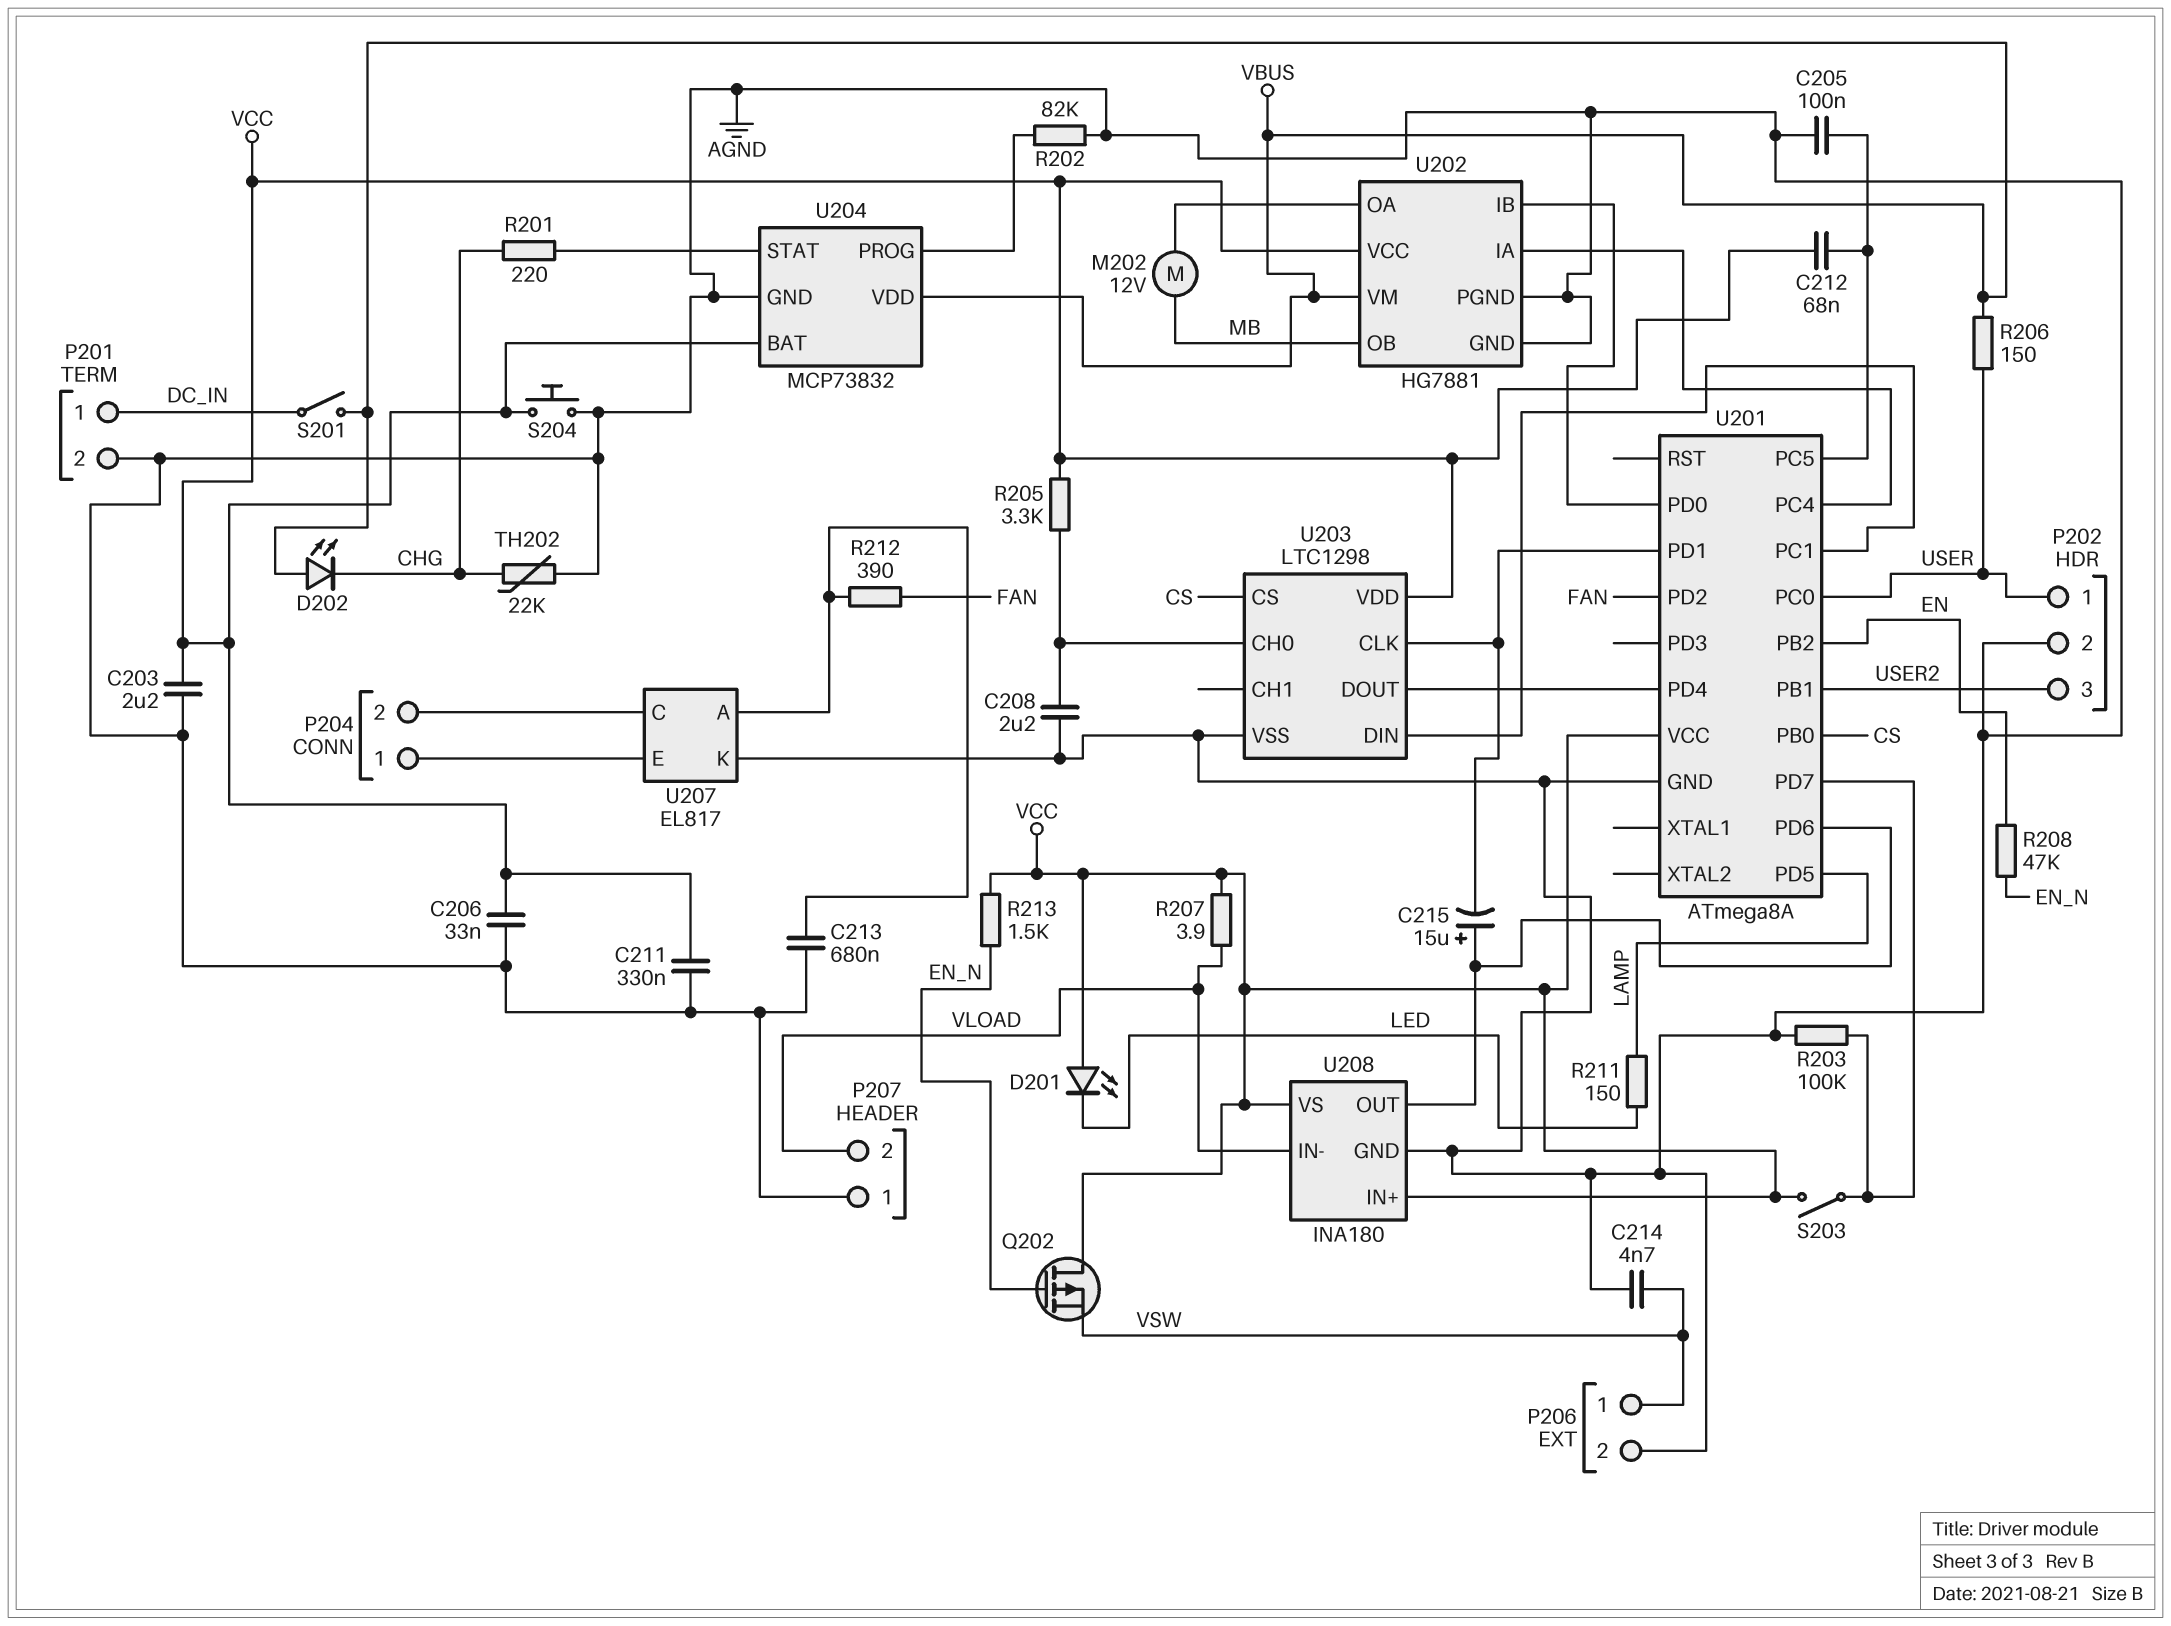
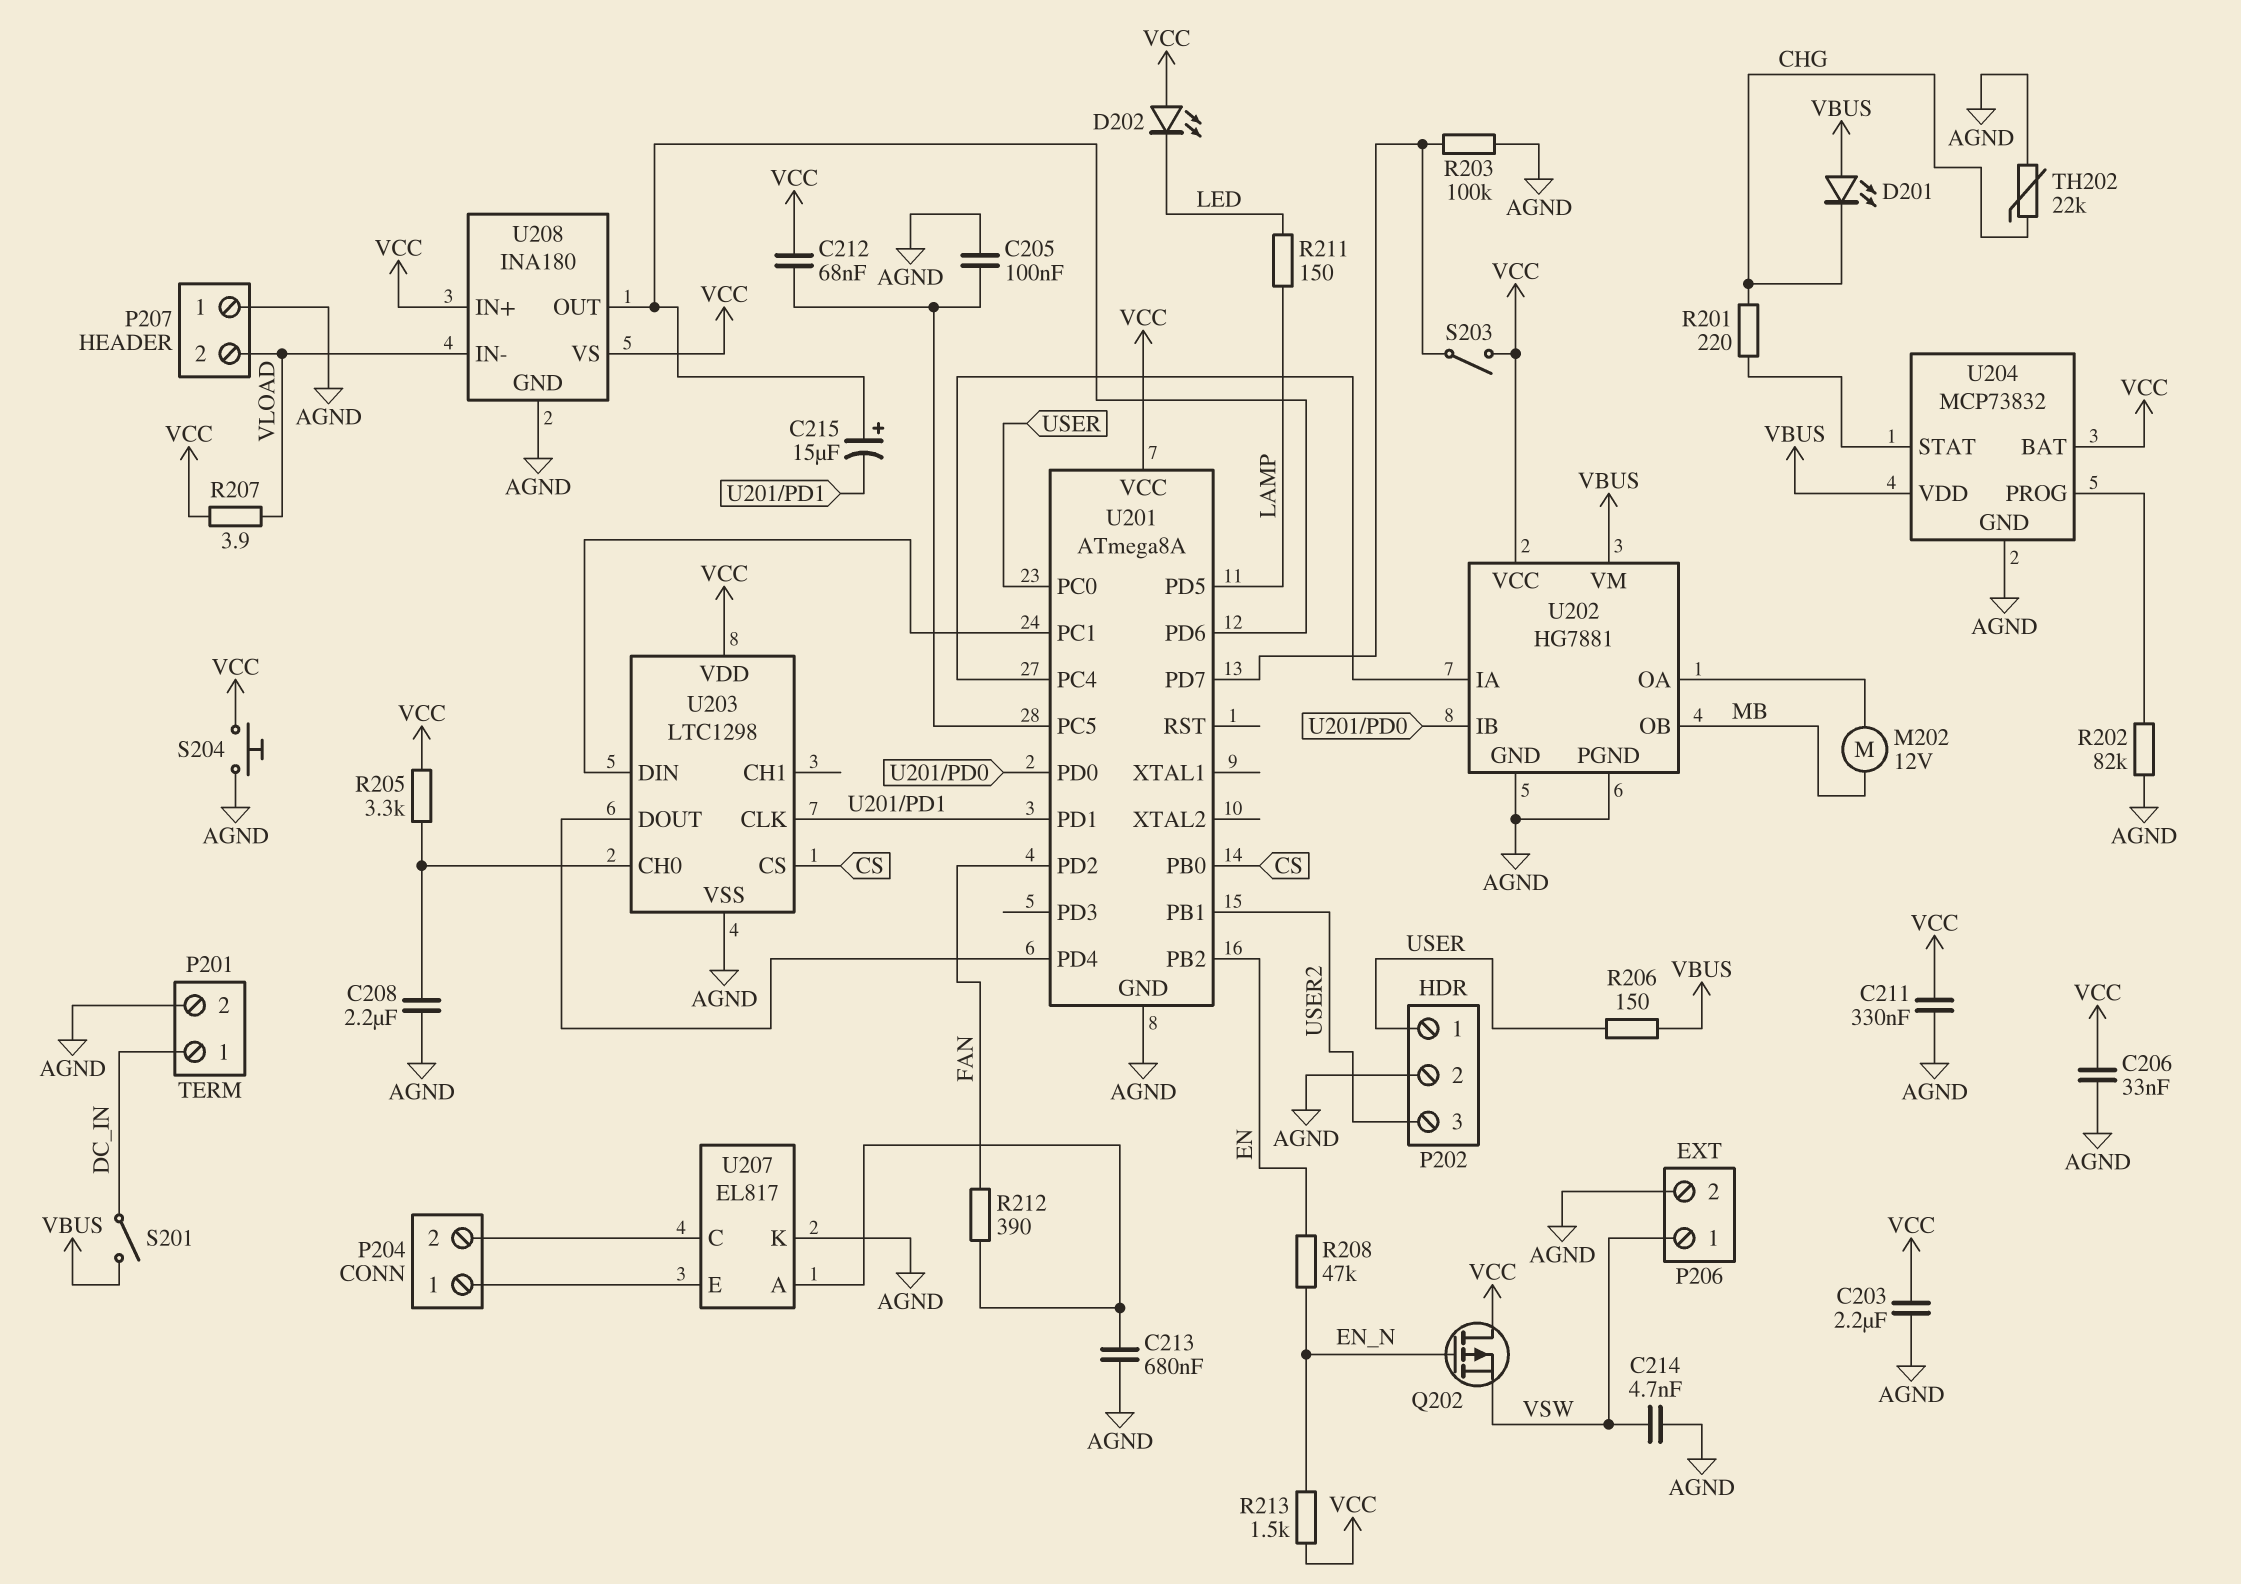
D201: LED (A VCC, K LED) -> LED (A VBUS, K CHG)
D202: LED (A VBUS, K CHG) -> LED (A VCC, K LED)

